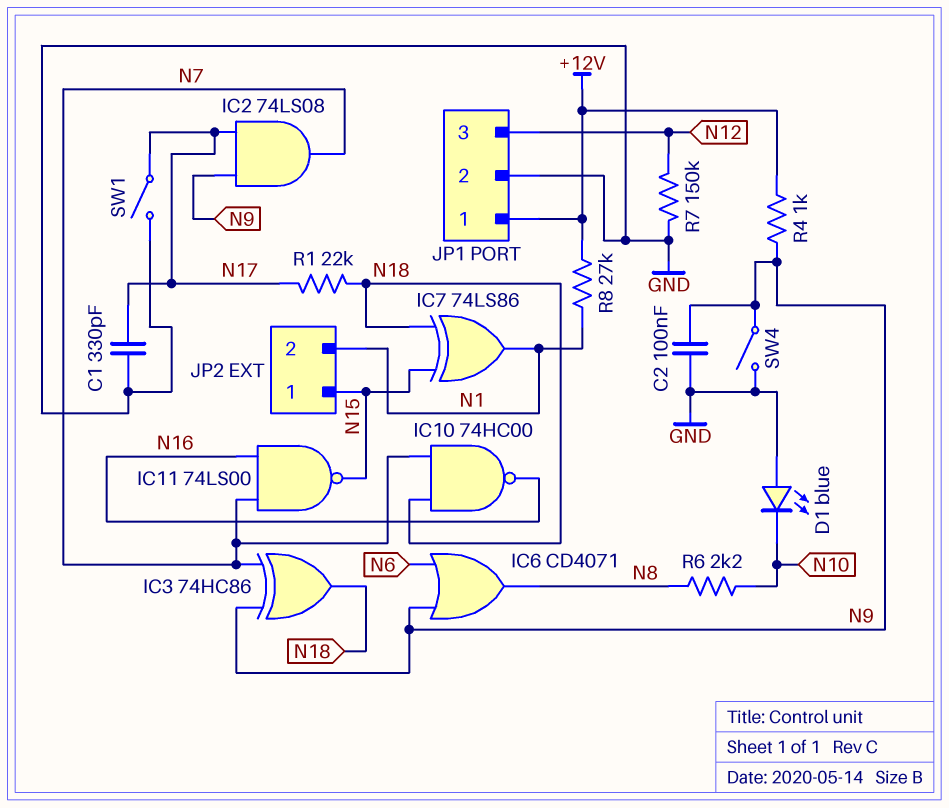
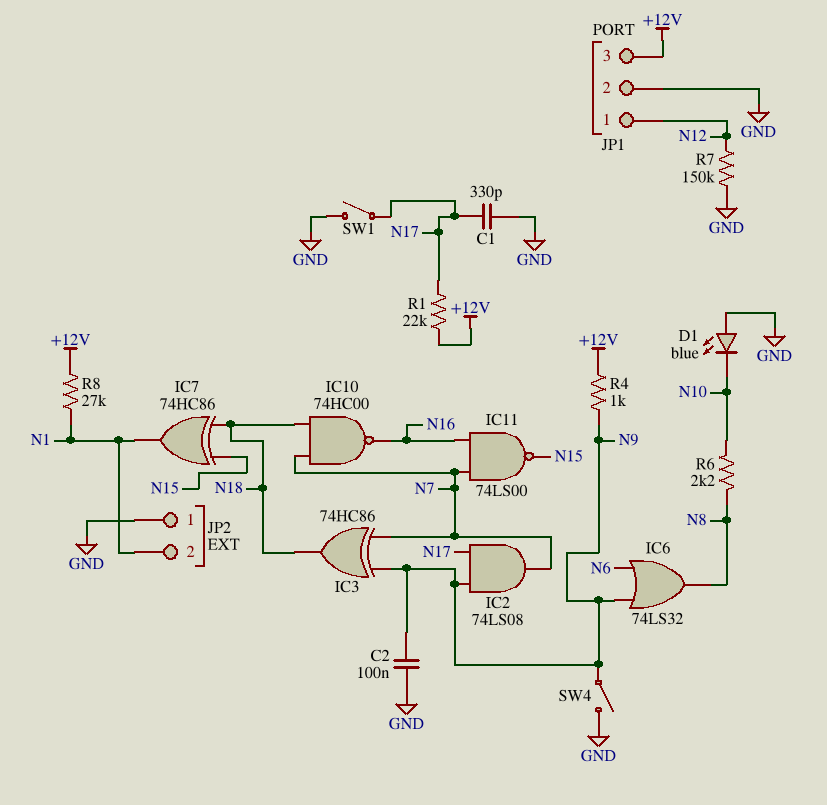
IC6: OR CD4071 (in N6, in N9, out N8) -> OR 74LS32 (in N6, in N9, out N8)
IC7: XOR 74LS86 (in N15, in N18, out N1) -> XOR 74HC86 (in N15, in N18, out N1)
JP1 pin 1: +12V -> N12
JP1 pin 3: N12 -> +12V
JP2 pin 1: N15 -> GND
R1: 22k (N17, N18) -> 22k (+12V, N17)

